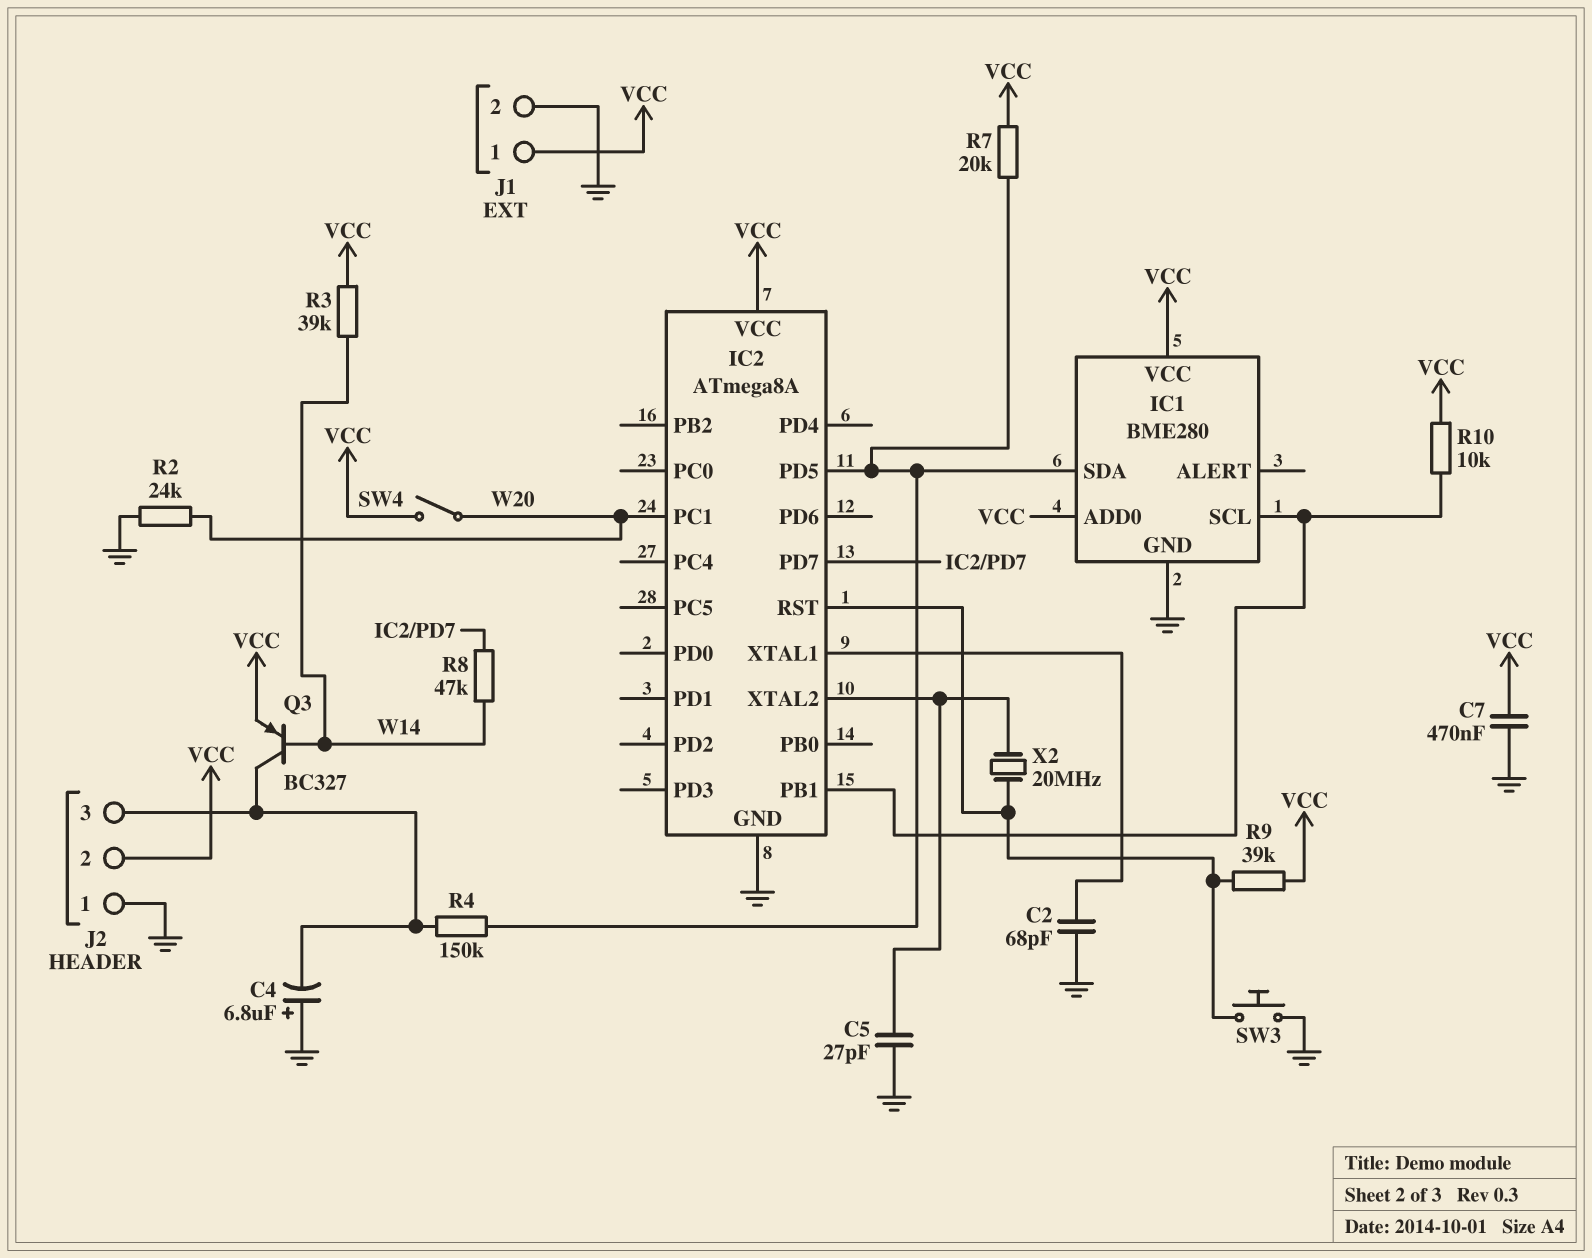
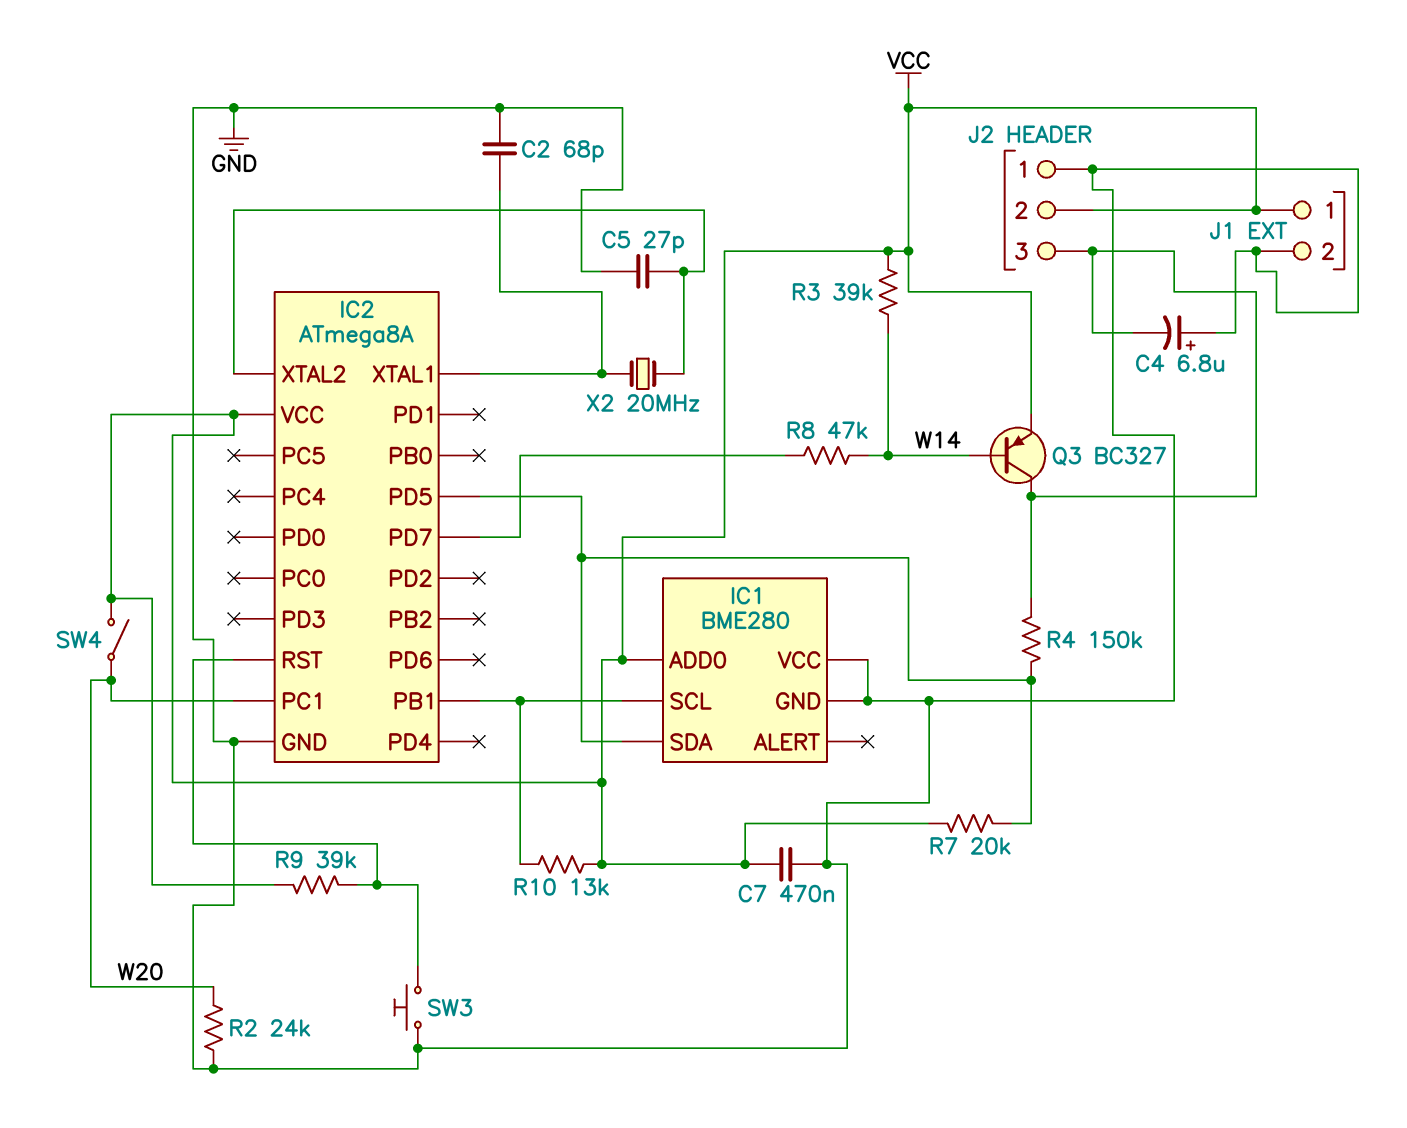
IC1 pin VCC: VCC -> GND
R10: 10k (IC1/SCL, VCC) -> 13k (IC1/SCL, VCC)
X2: 20MHz (IC2/RST, IC2/XTAL2) -> 20MHz (IC2/XTAL1, IC2/XTAL2)

